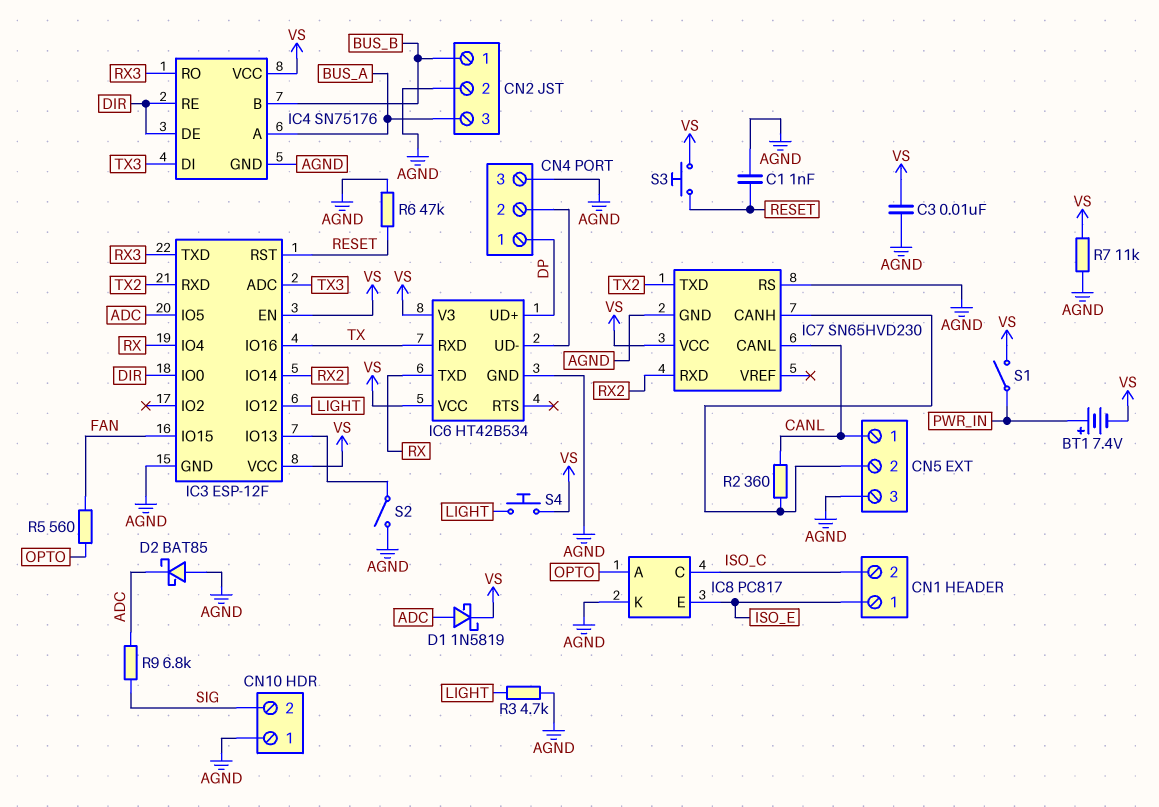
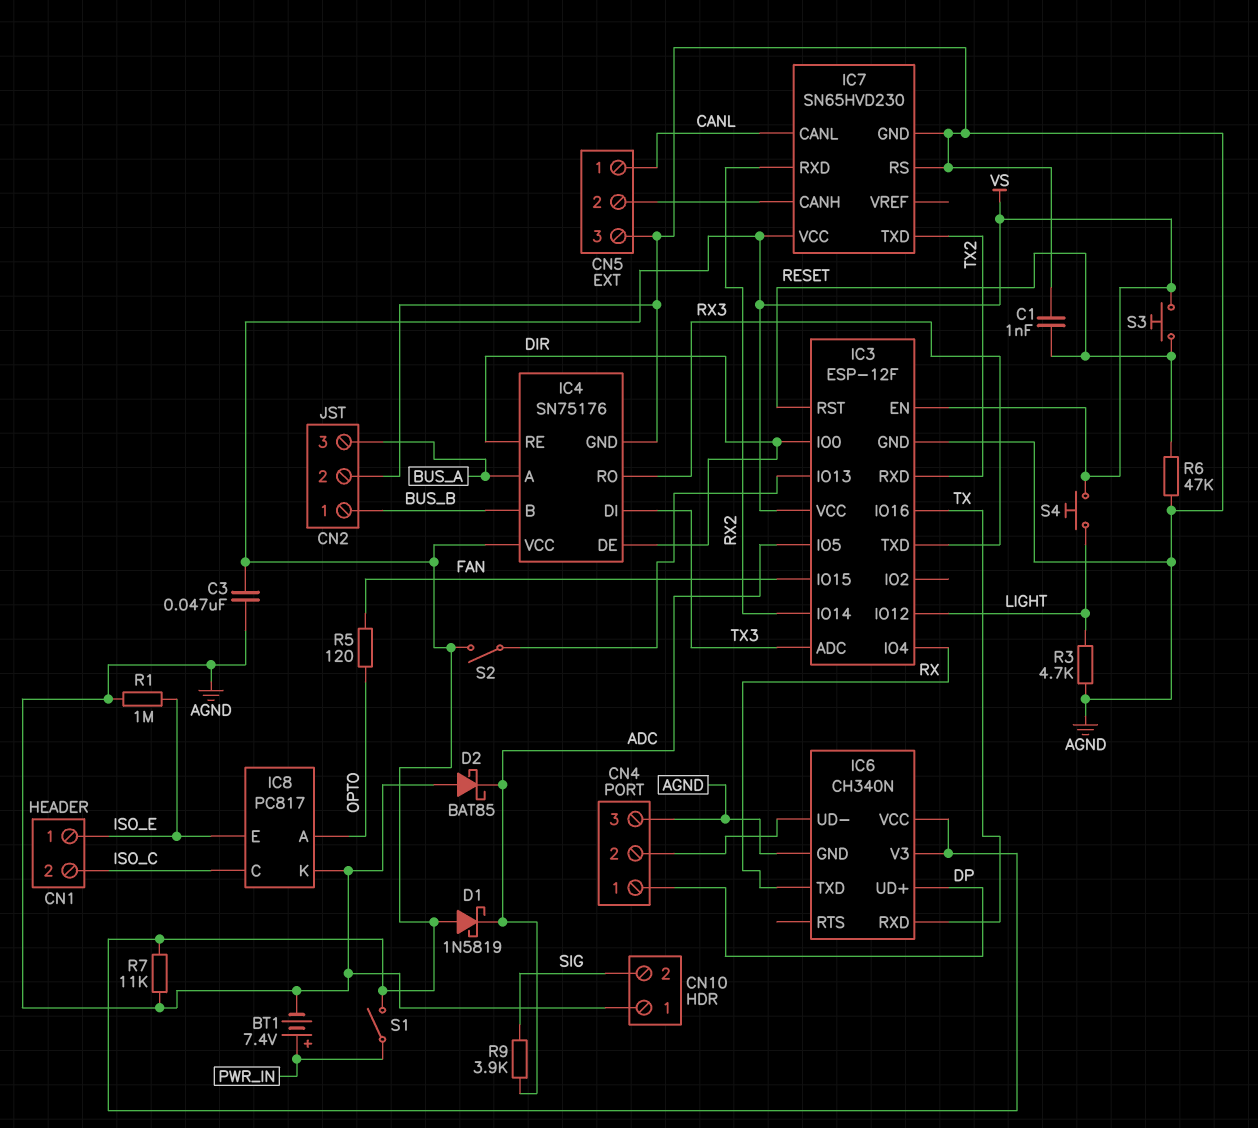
BT1: 7.4V (plus PWR_IN, minus VS) -> 7.4V (plus PWR_IN, minus AGND)
C3: 10nF (AGND, VS) -> 47nF (AGND, VS)
D1: schottky 1N5819 (A ADC, K VS) -> schottky 1N5819 (A VS, K ADC)
IC6: HT42B534 -> CH340N
R1: none -> 1M (AGND, ISO_E)
R2: 360 (CANL, CN5/2) -> none
R5: 560 (FAN, OPTO) -> 120 (FAN, OPTO)
R9: 6.8k (ADC, SIG) -> 3.9k (ADC, SIG)
S2: switch (AGND, IC3/IO13) -> switch (IC3/IO13, VS)

